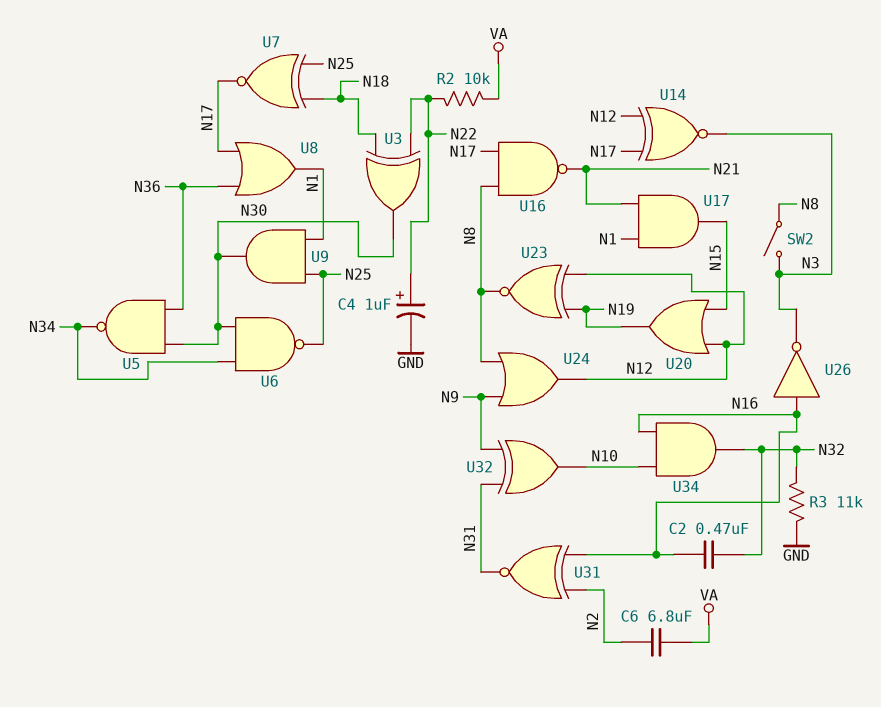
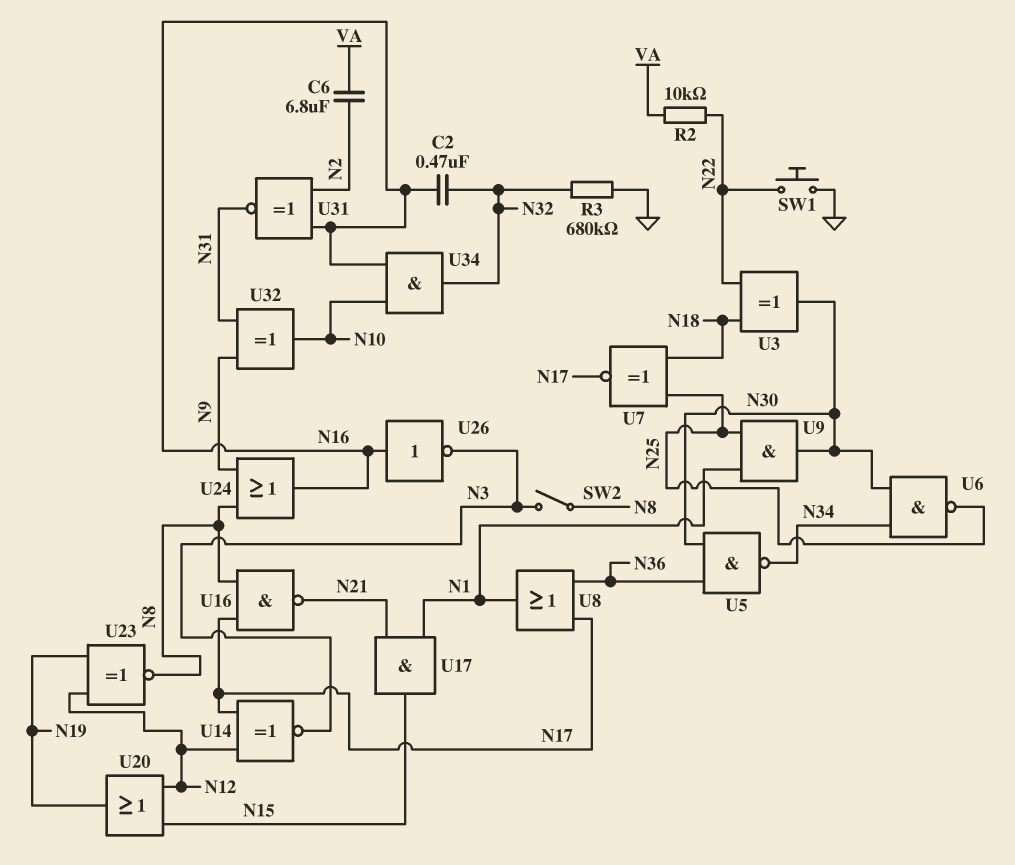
C4: 1uF (plus N22, minus GND) -> none
R3: 11k (GND, N32) -> 680k (GND, N32)
SW1: none -> button (GND, N22)
U24: OR (in N8, in N9, out N12) -> OR (in N8, in N9, out N16)

